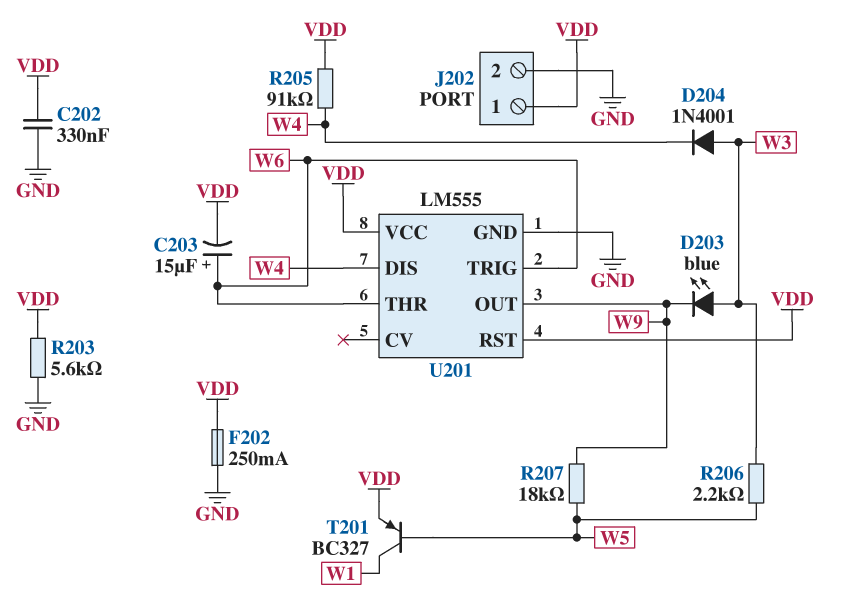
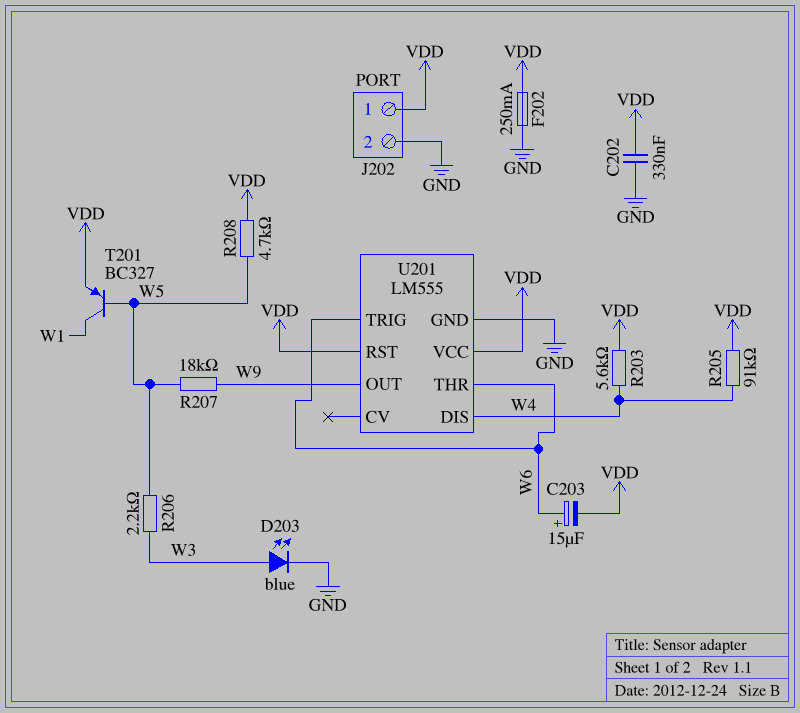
D203: LED blue (A W3, K W9) -> LED blue (A W3, K GND)
D204: diode 1N4001 (A W3, K W4) -> none
R203: 5.6k (GND, VDD) -> 5.6k (VDD, W4)
R208: none -> 4.7k (VDD, W5)

